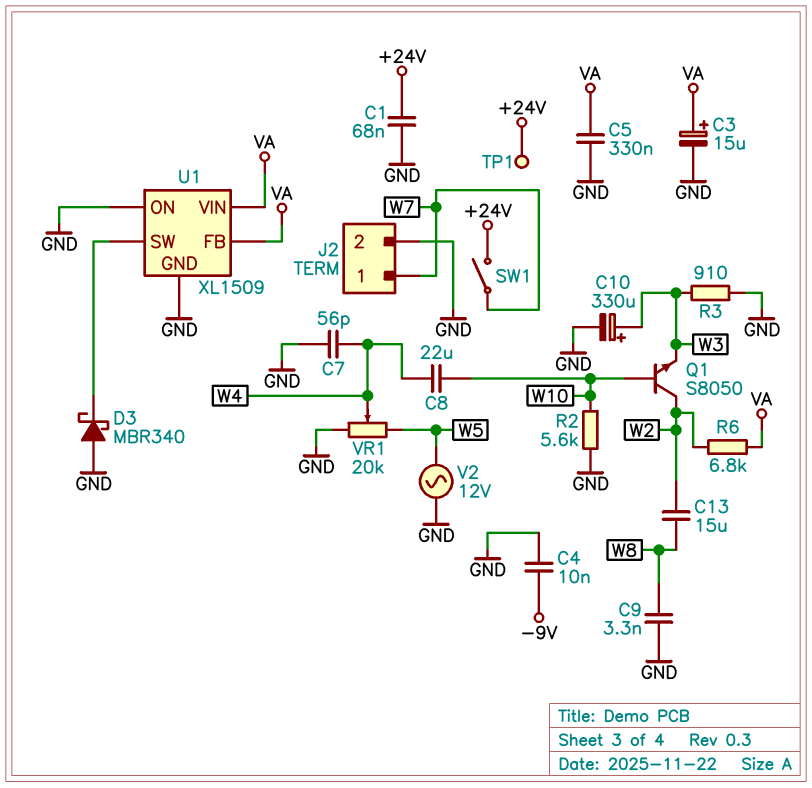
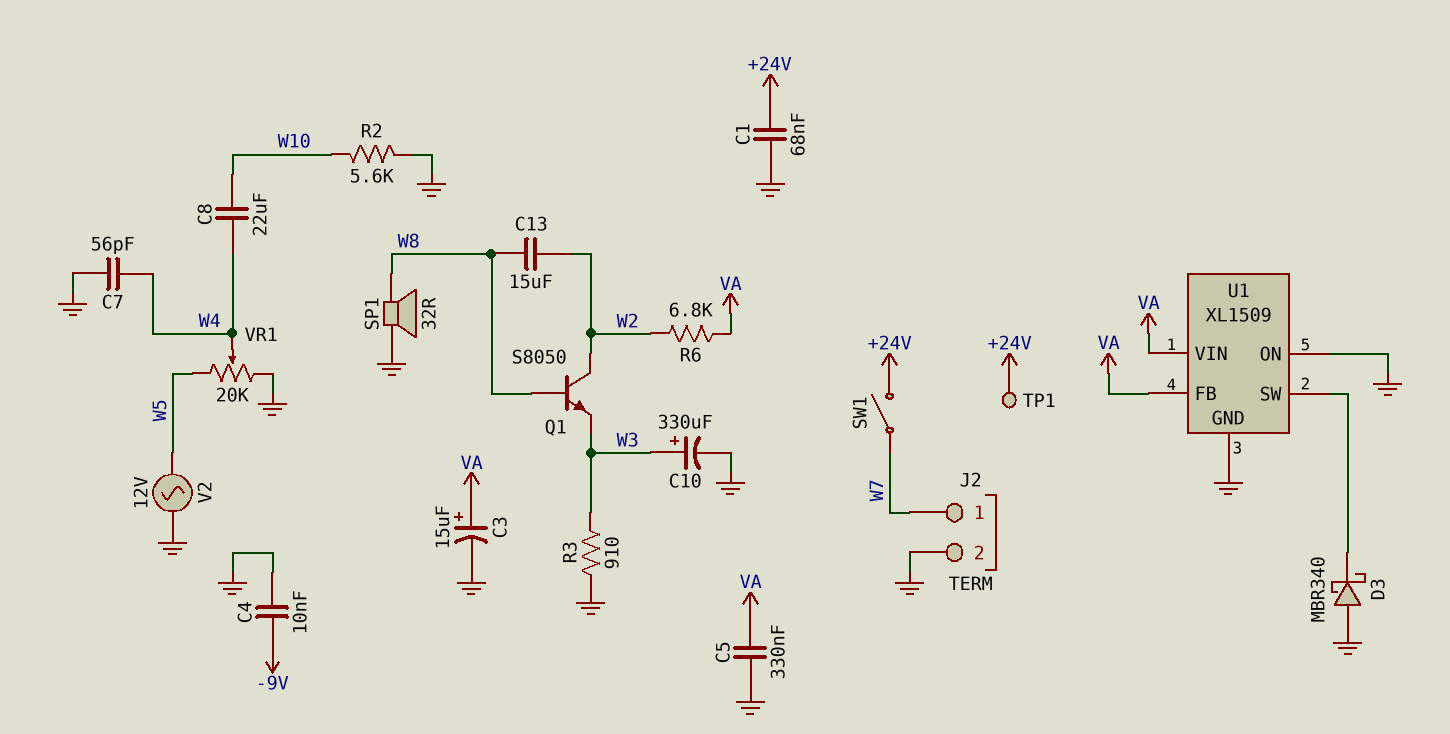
C9: 3.3nF (GND, W8) -> none
Q1: NPN S8050 (B W10, C W2, E W3) -> NPN S8050 (B W8, C W2, E W3)
SP1: none -> speaker 32R (GND, W8)

